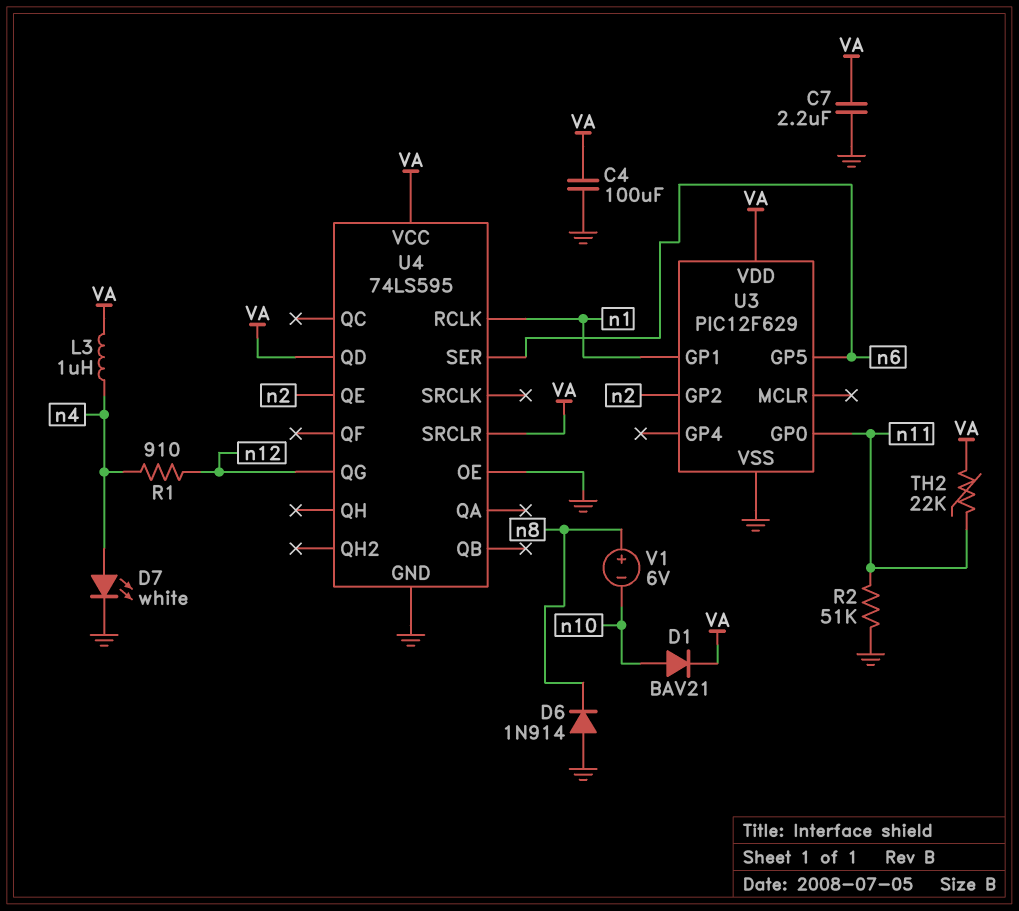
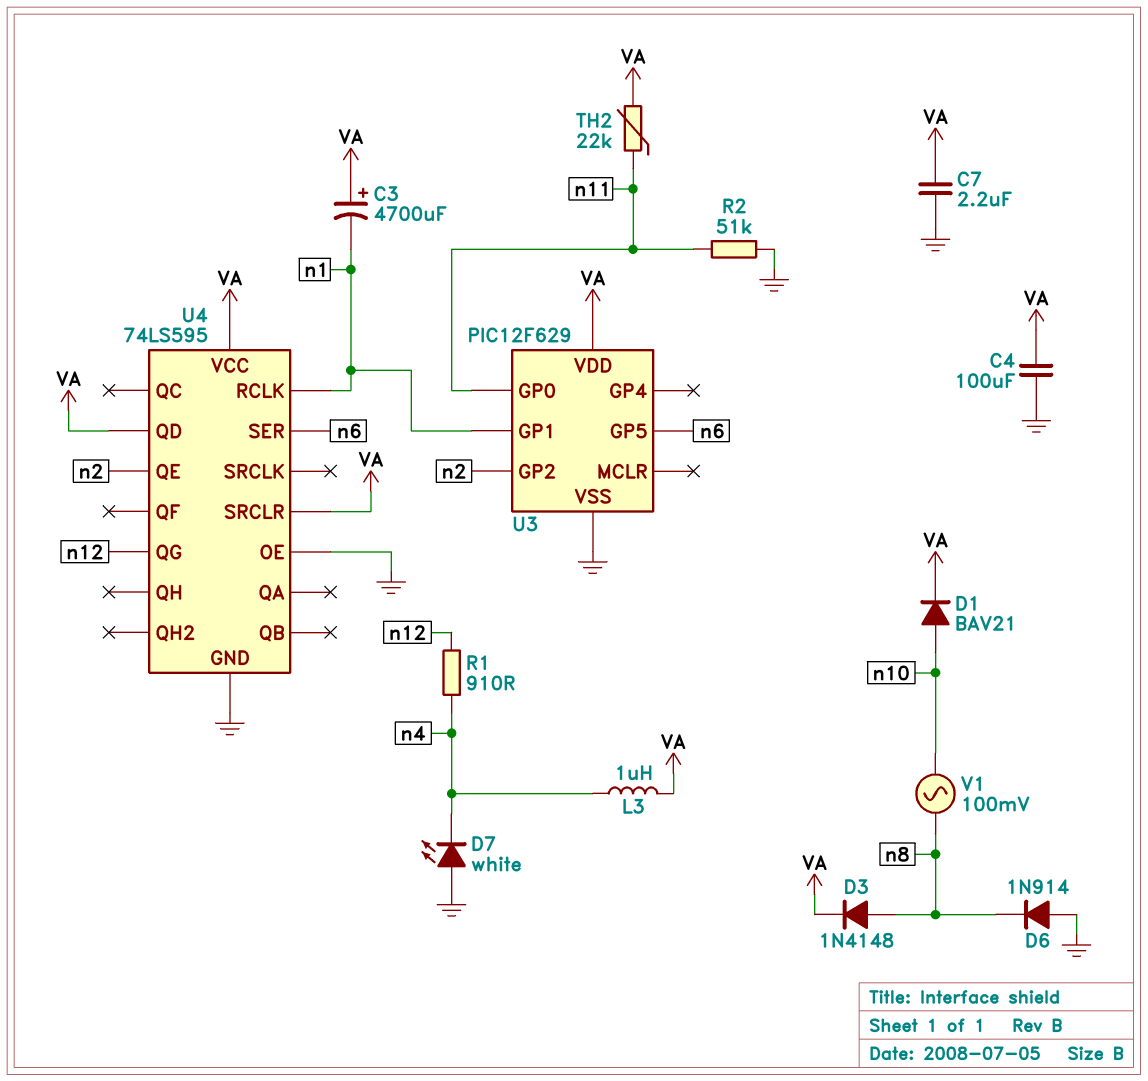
C3: none -> 4700uF (plus VA, minus n1)
D3: none -> diode 1N4148 (A n8, K VA)
D7: LED white (A n4, K GND) -> LED white (A GND, K n4)
V1: 6V (plus n8, minus n10) -> AC 100mV (n8, n10)

